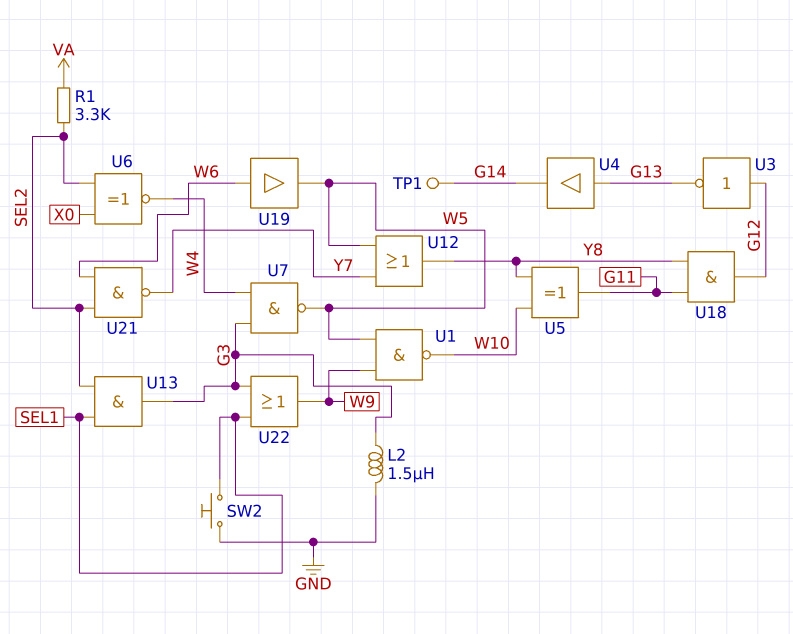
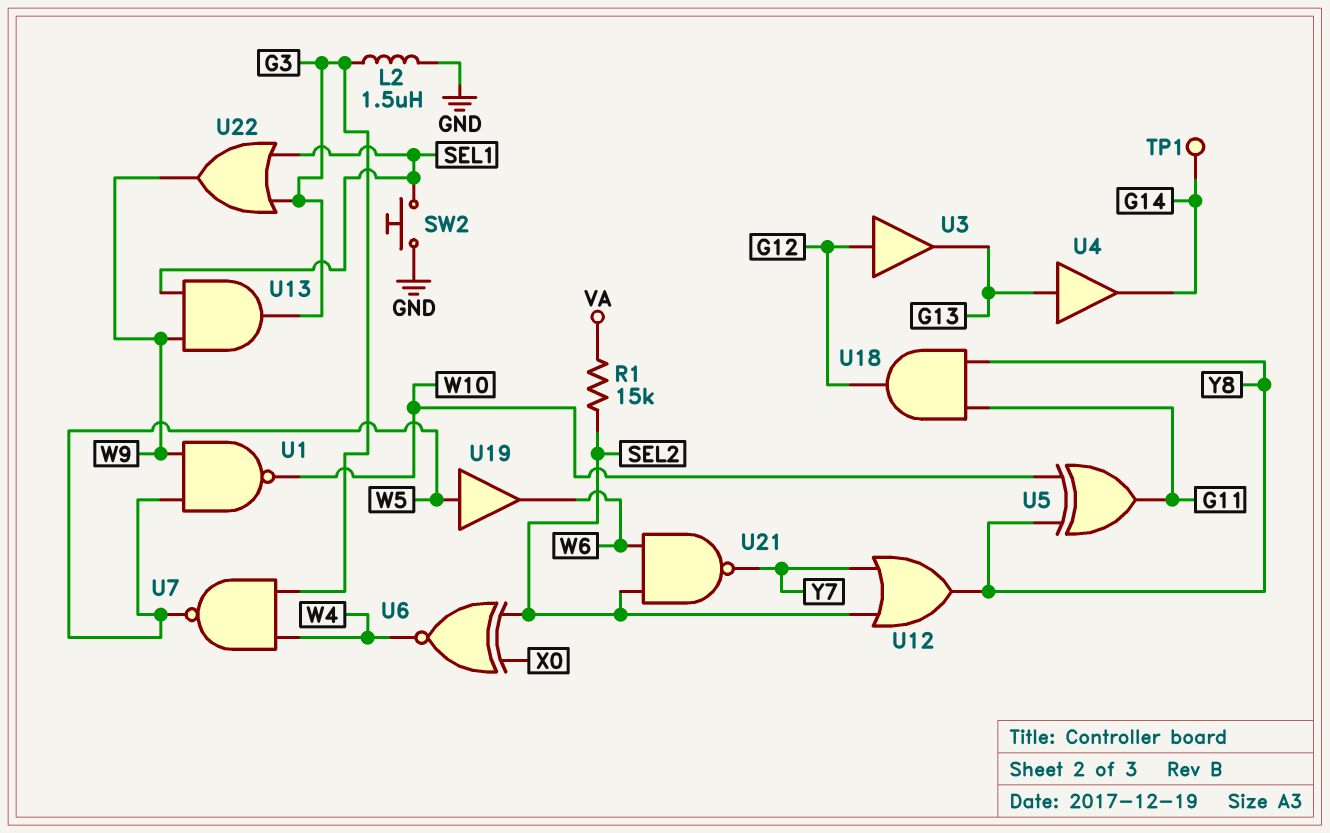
R1: 3.3k (SEL2, VA) -> 15k (SEL2, VA)
U3: NOT (in G12, out G13) -> buffer (in G12, out G13)
U12: OR (in W5, in Y7, out Y8) -> OR (in SEL2, in Y7, out Y8)
U13: AND (in SEL1, in SEL2, out G3) -> AND (in SEL1, in W9, out G3)
U19: buffer (in W6, out W5) -> buffer (in W5, out W6)

